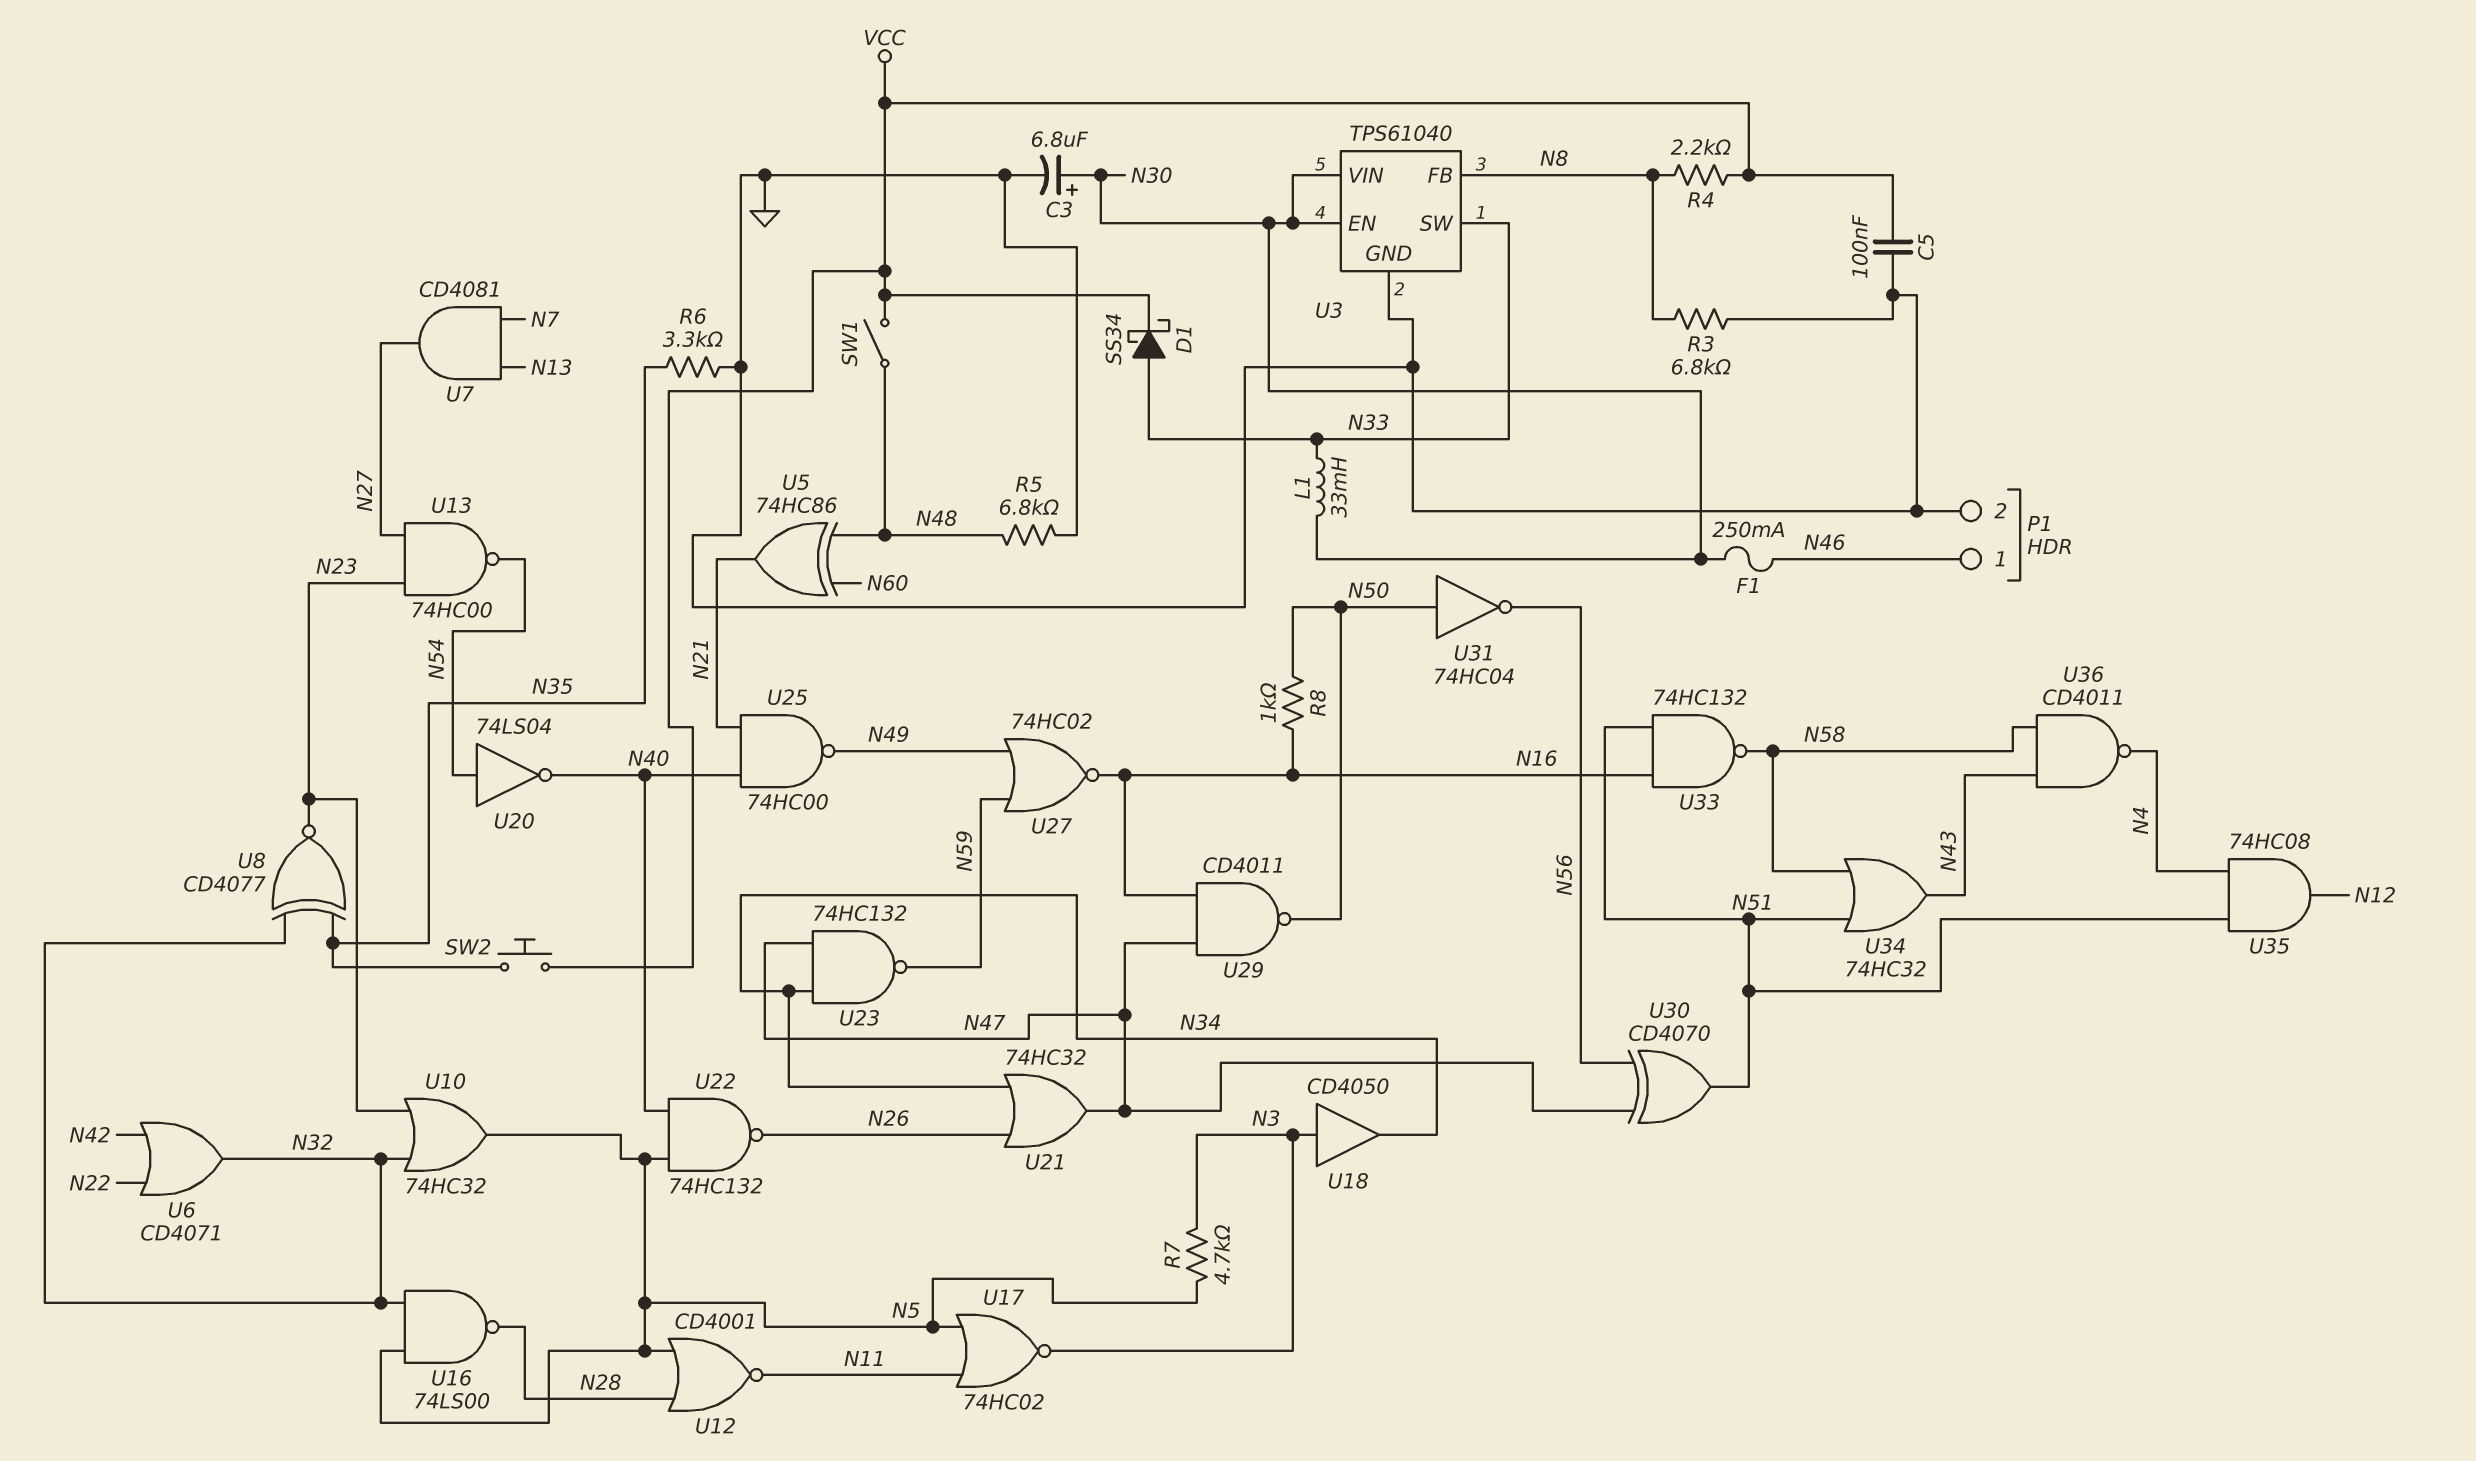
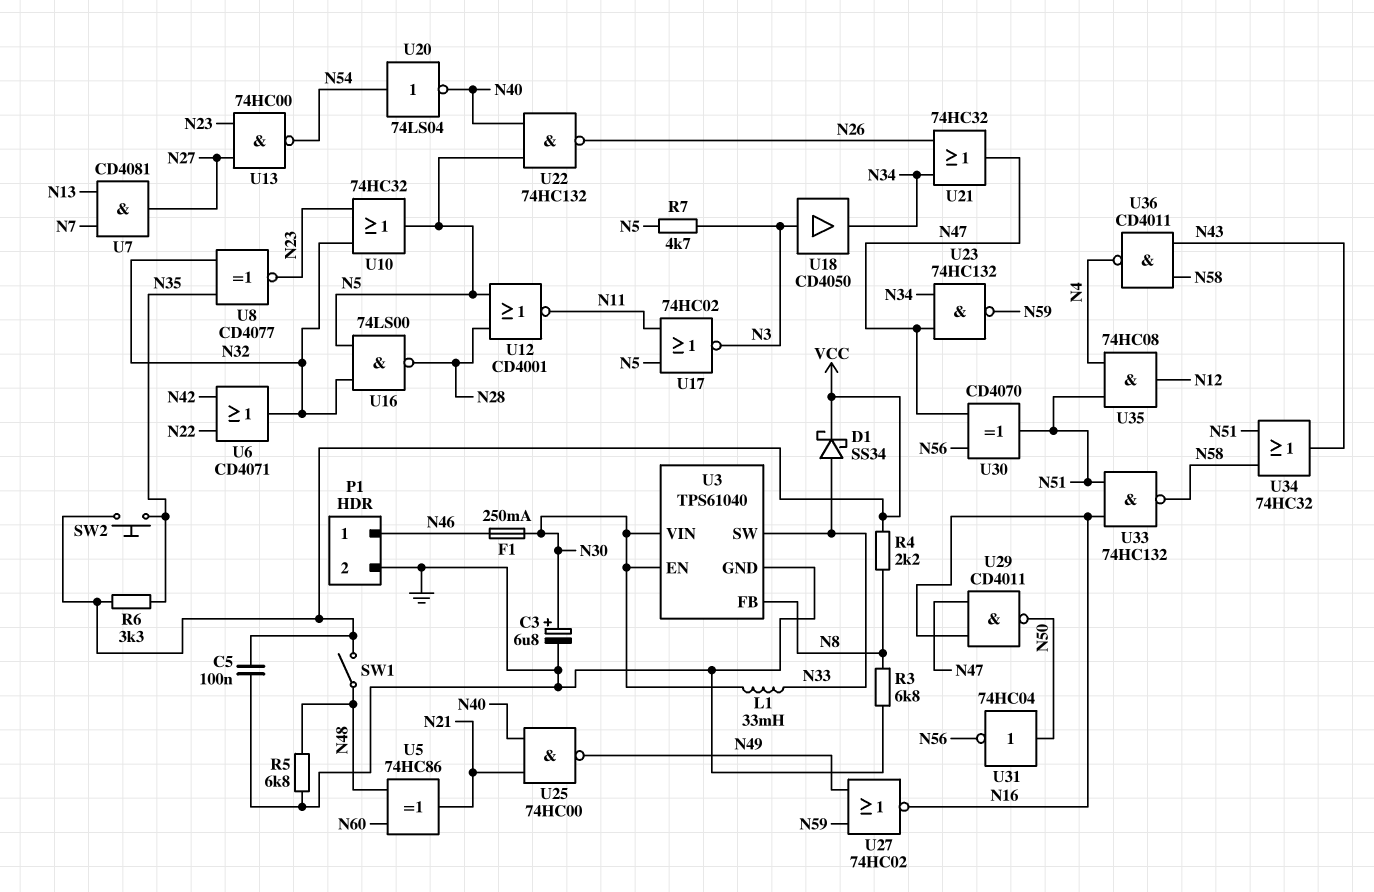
R6: 3.3k (GND, N35) -> 3.3k (N35, VCC)
R8: 1k (N16, N50) -> none

